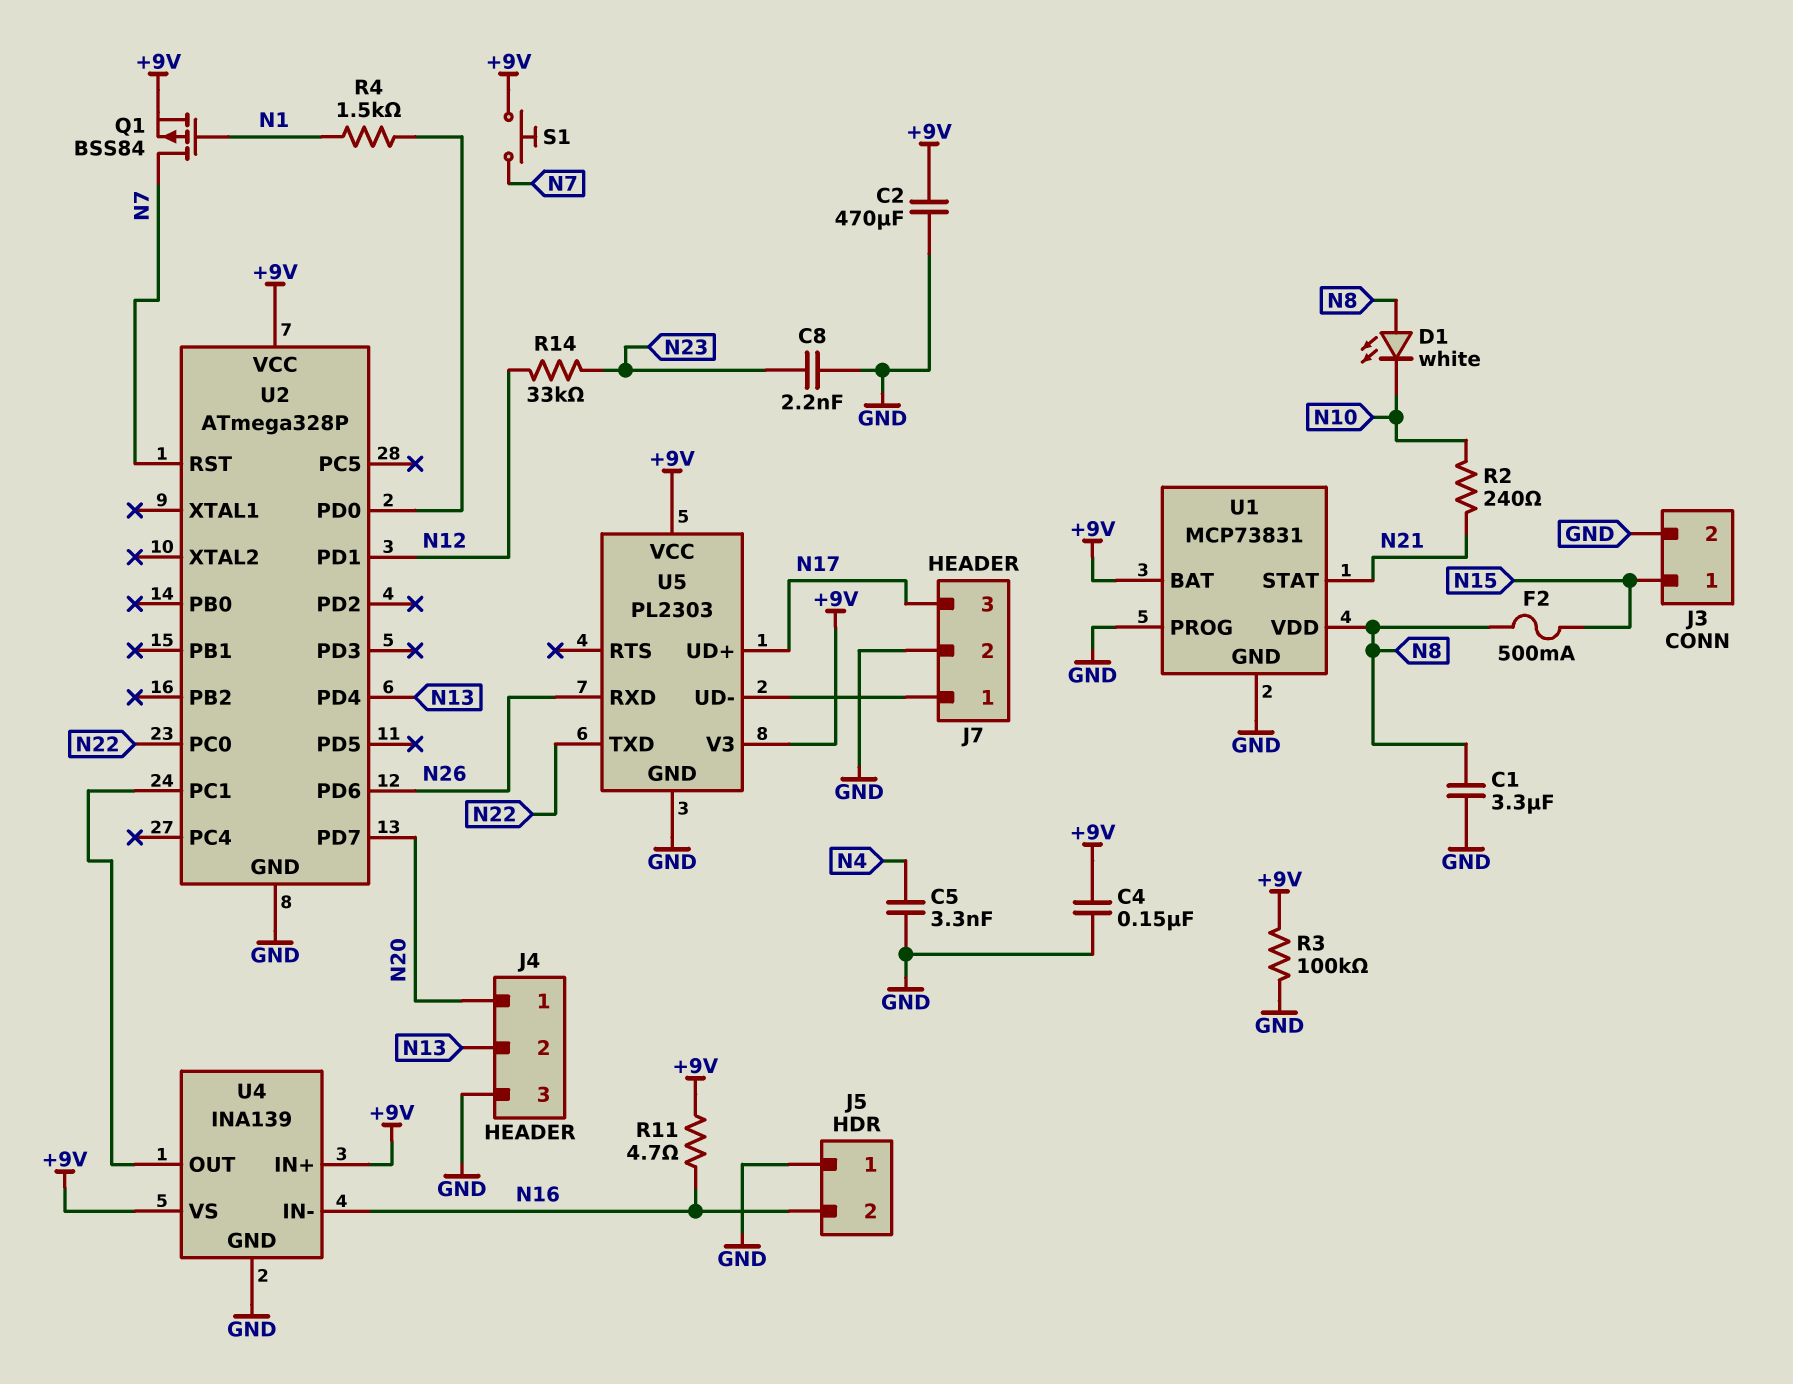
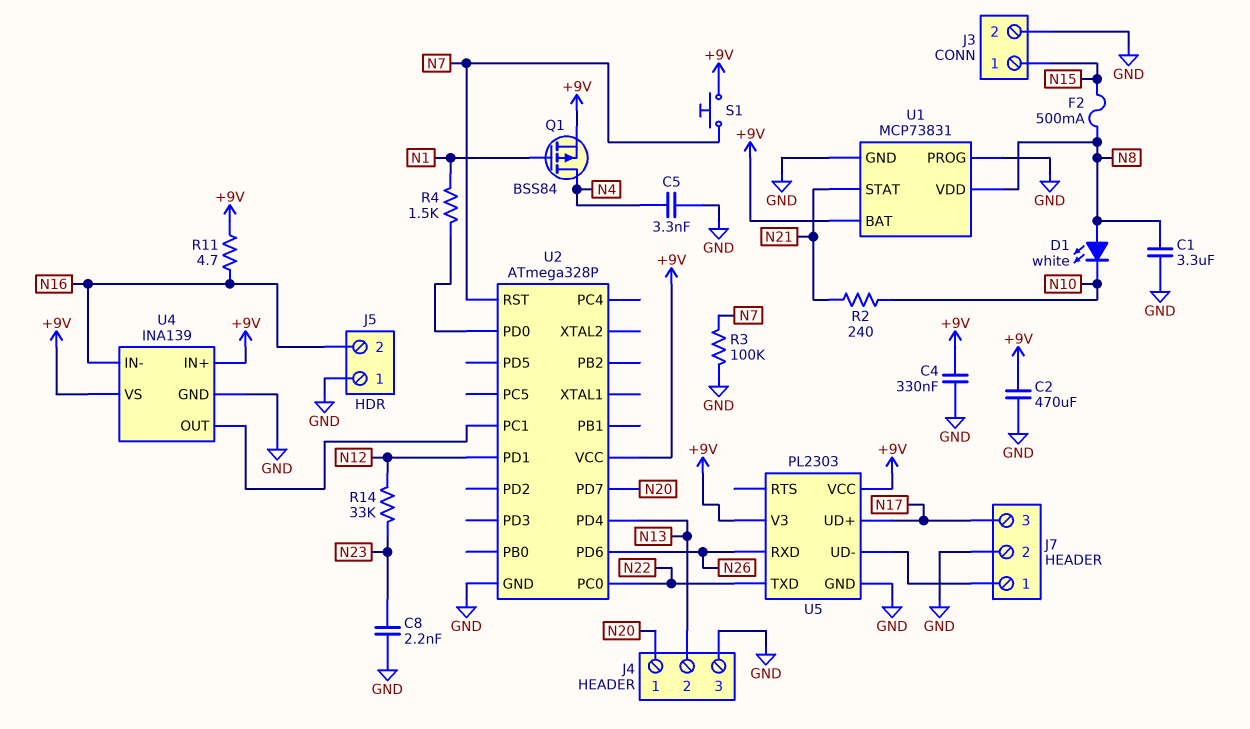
C4: 150nF (+9V, GND) -> 330nF (+9V, GND)
Q1: PMOS BSS84 (G N1, D N7, S +9V) -> PMOS BSS84 (G N1, D N4, S +9V)
R3: 100k (+9V, GND) -> 100k (GND, N7)

